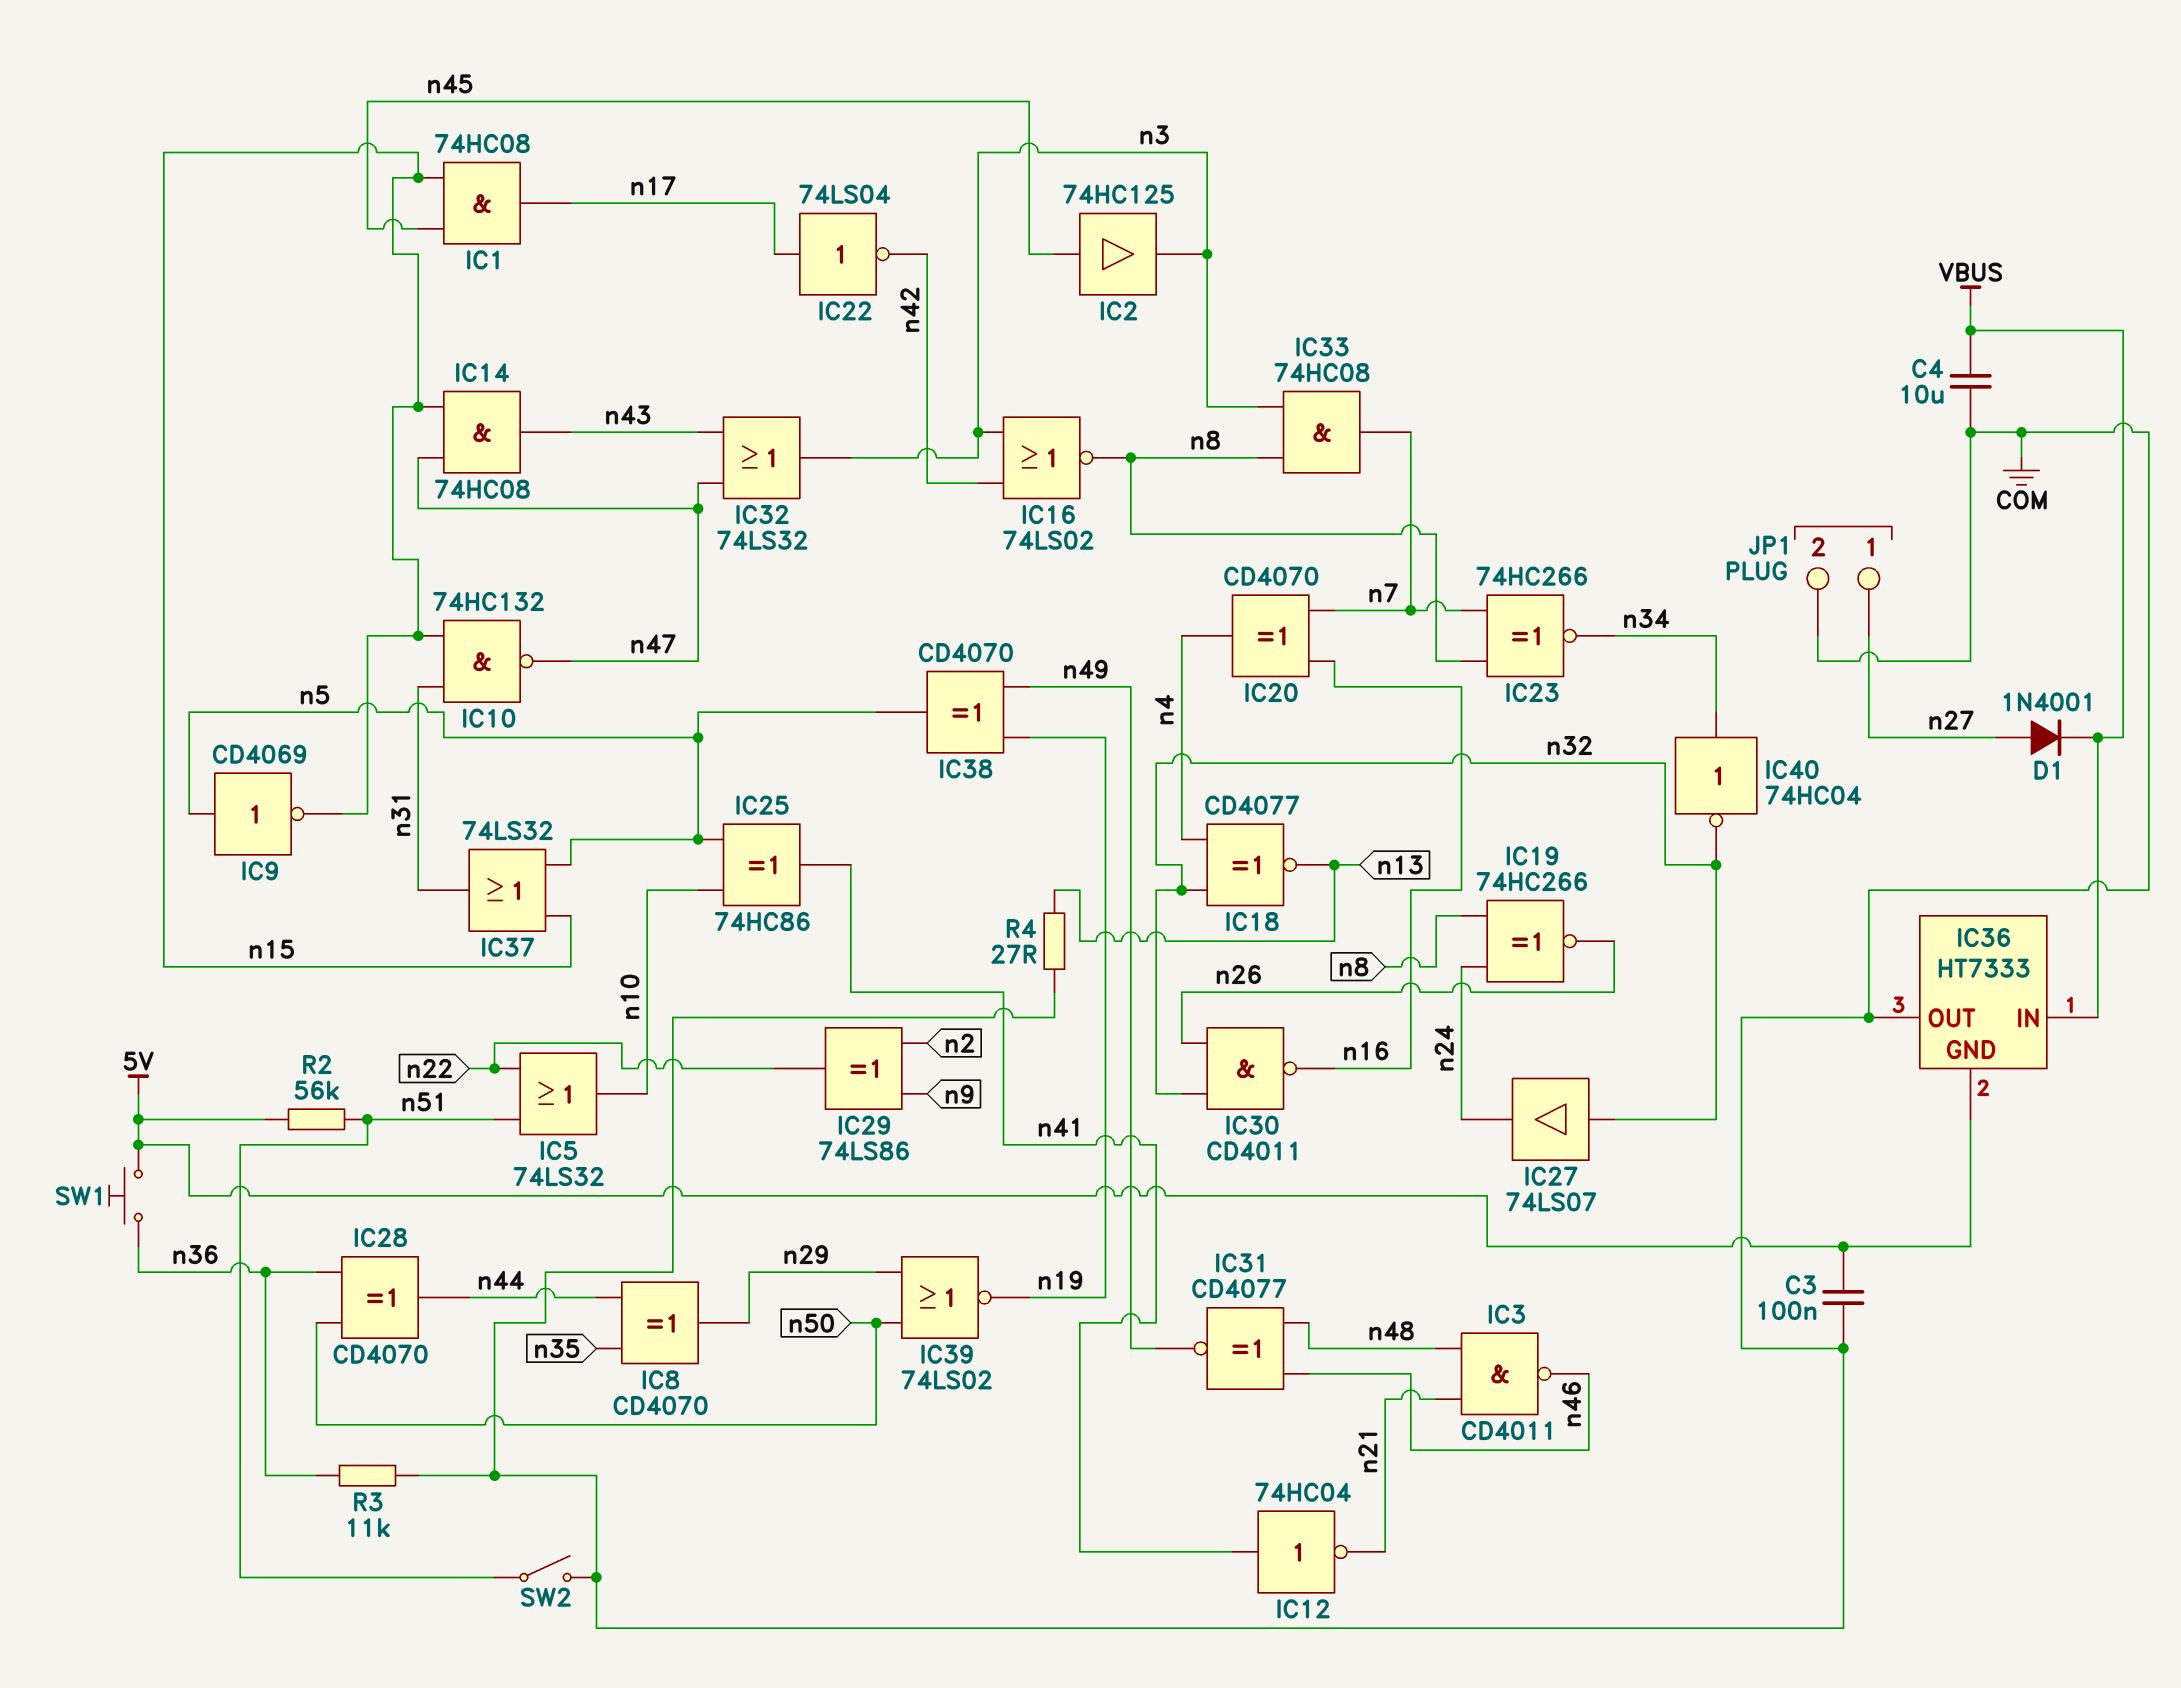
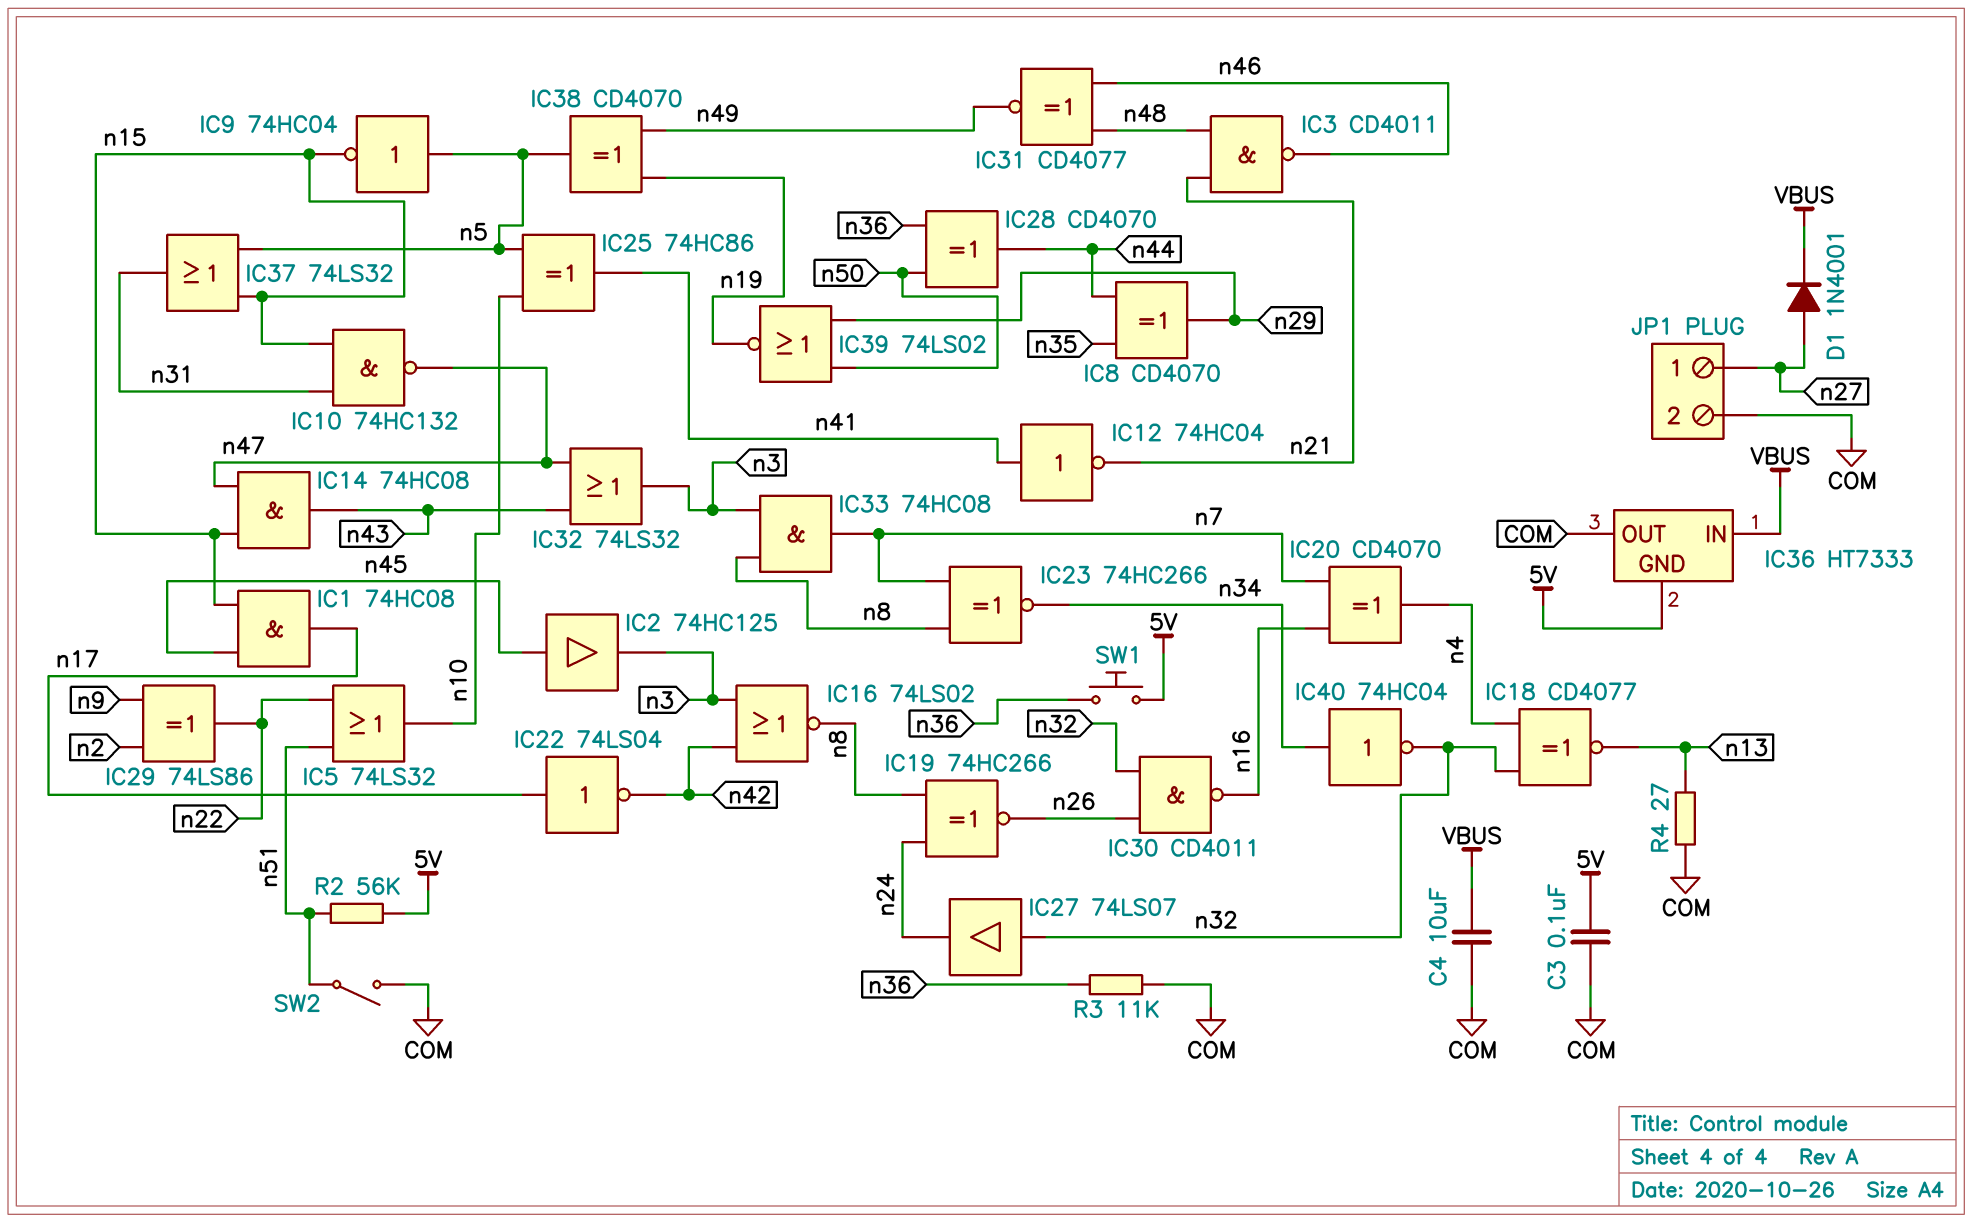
IC9: NOT CD4069 (in n5, out n15) -> NOT 74HC04 (in n5, out n15)

